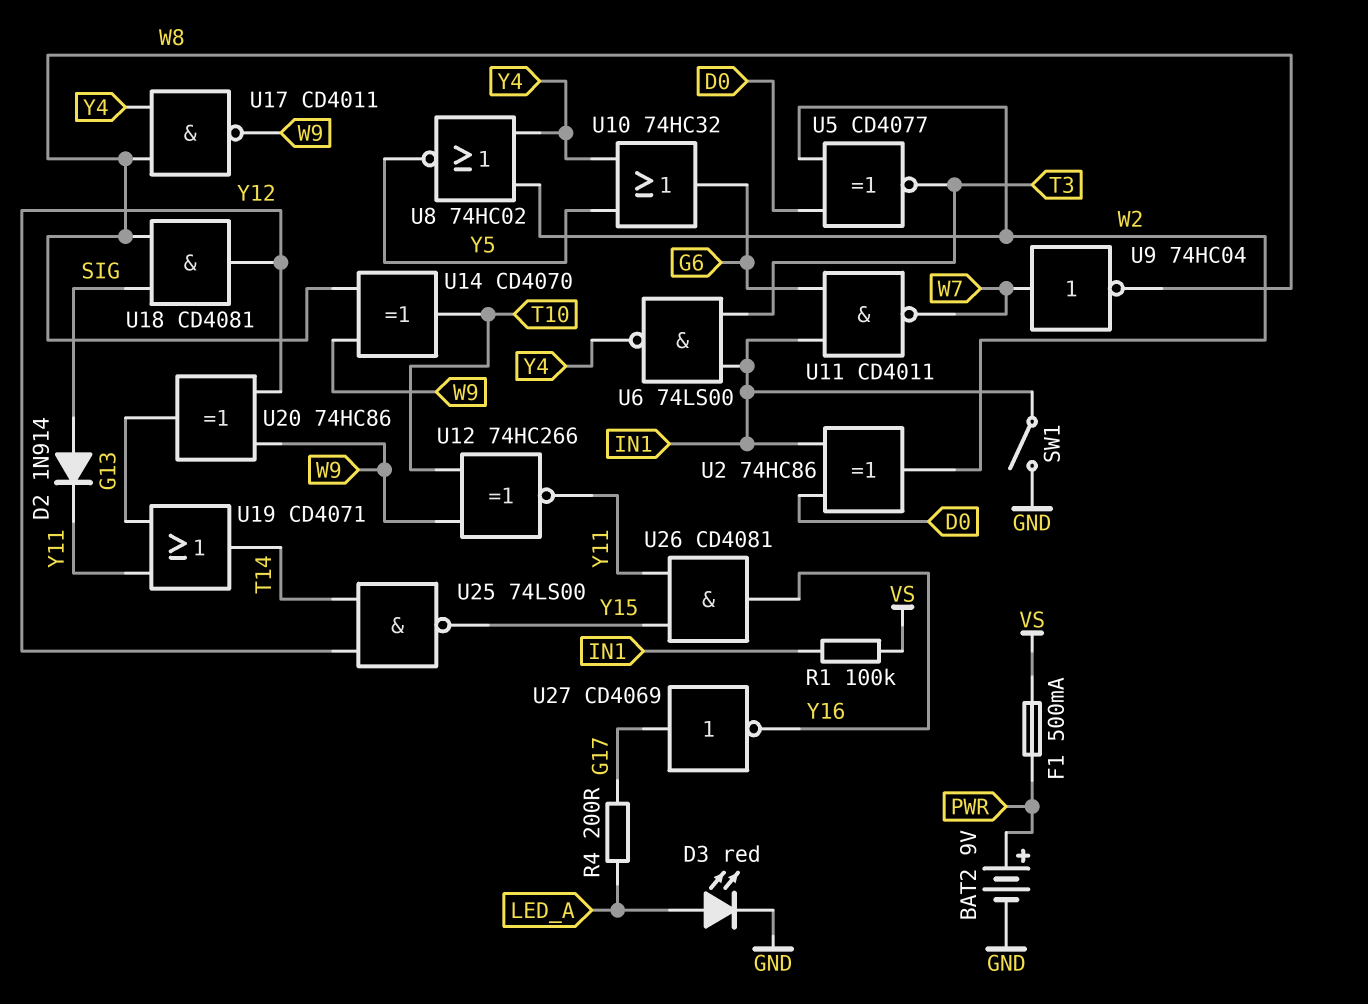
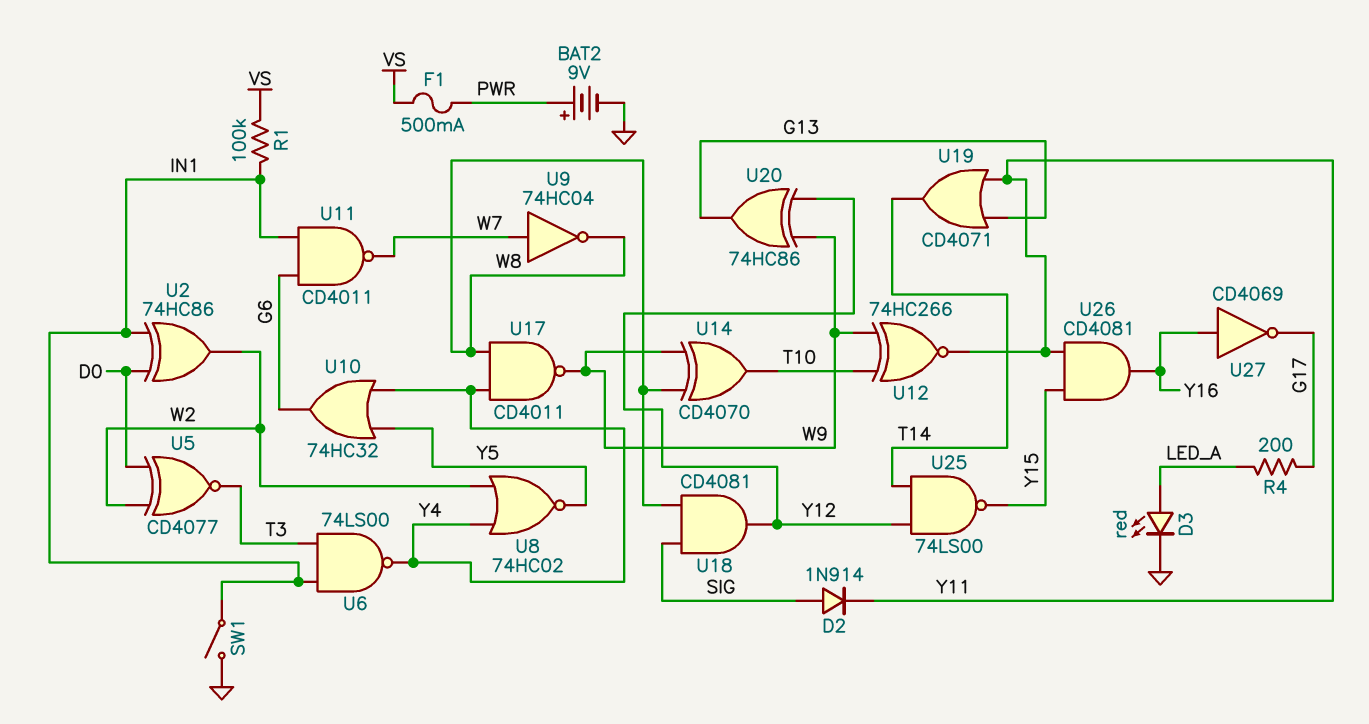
U27: NOT CD4069 (in G17, out Y16) -> NOT CD4069 (in Y16, out G17)

